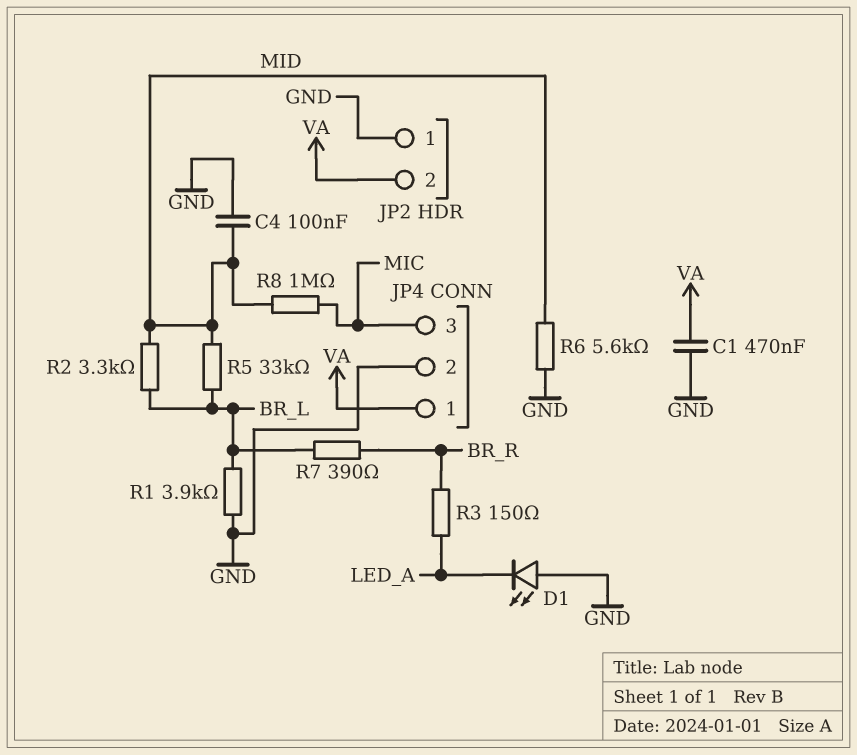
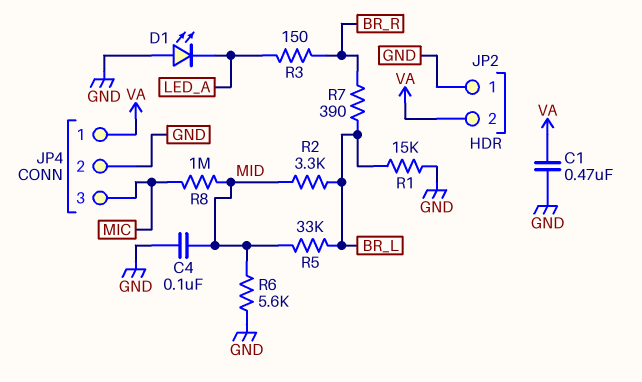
R1: 3.9k (BR_L, GND) -> 15k (BR_L, GND)

